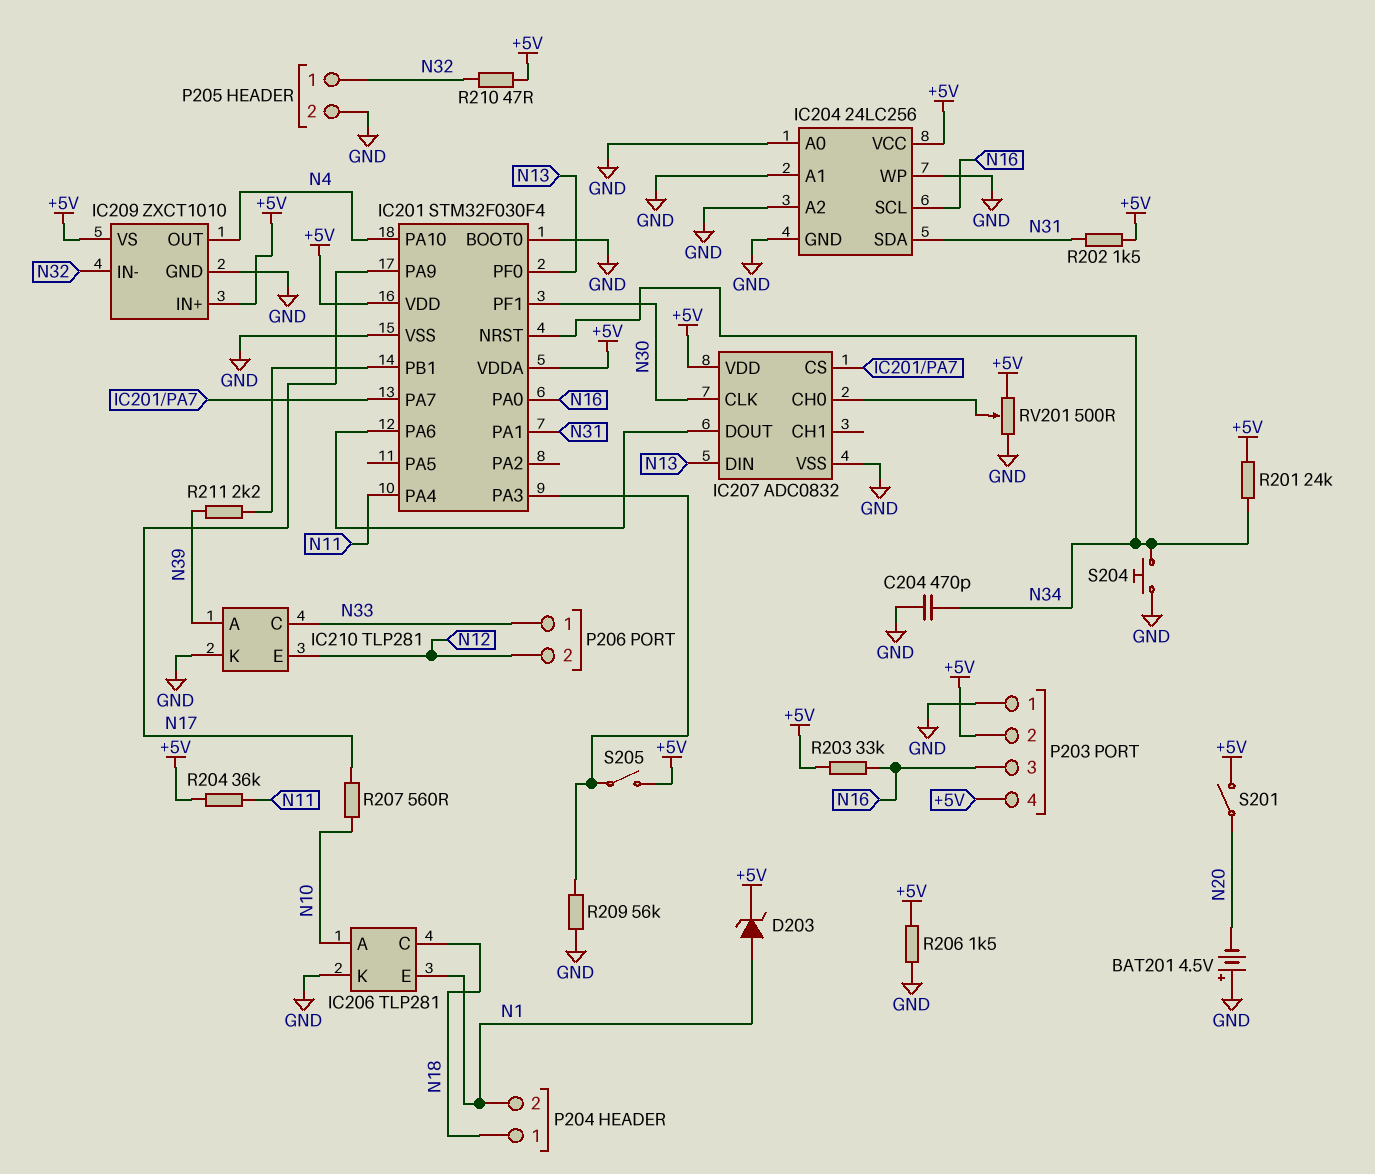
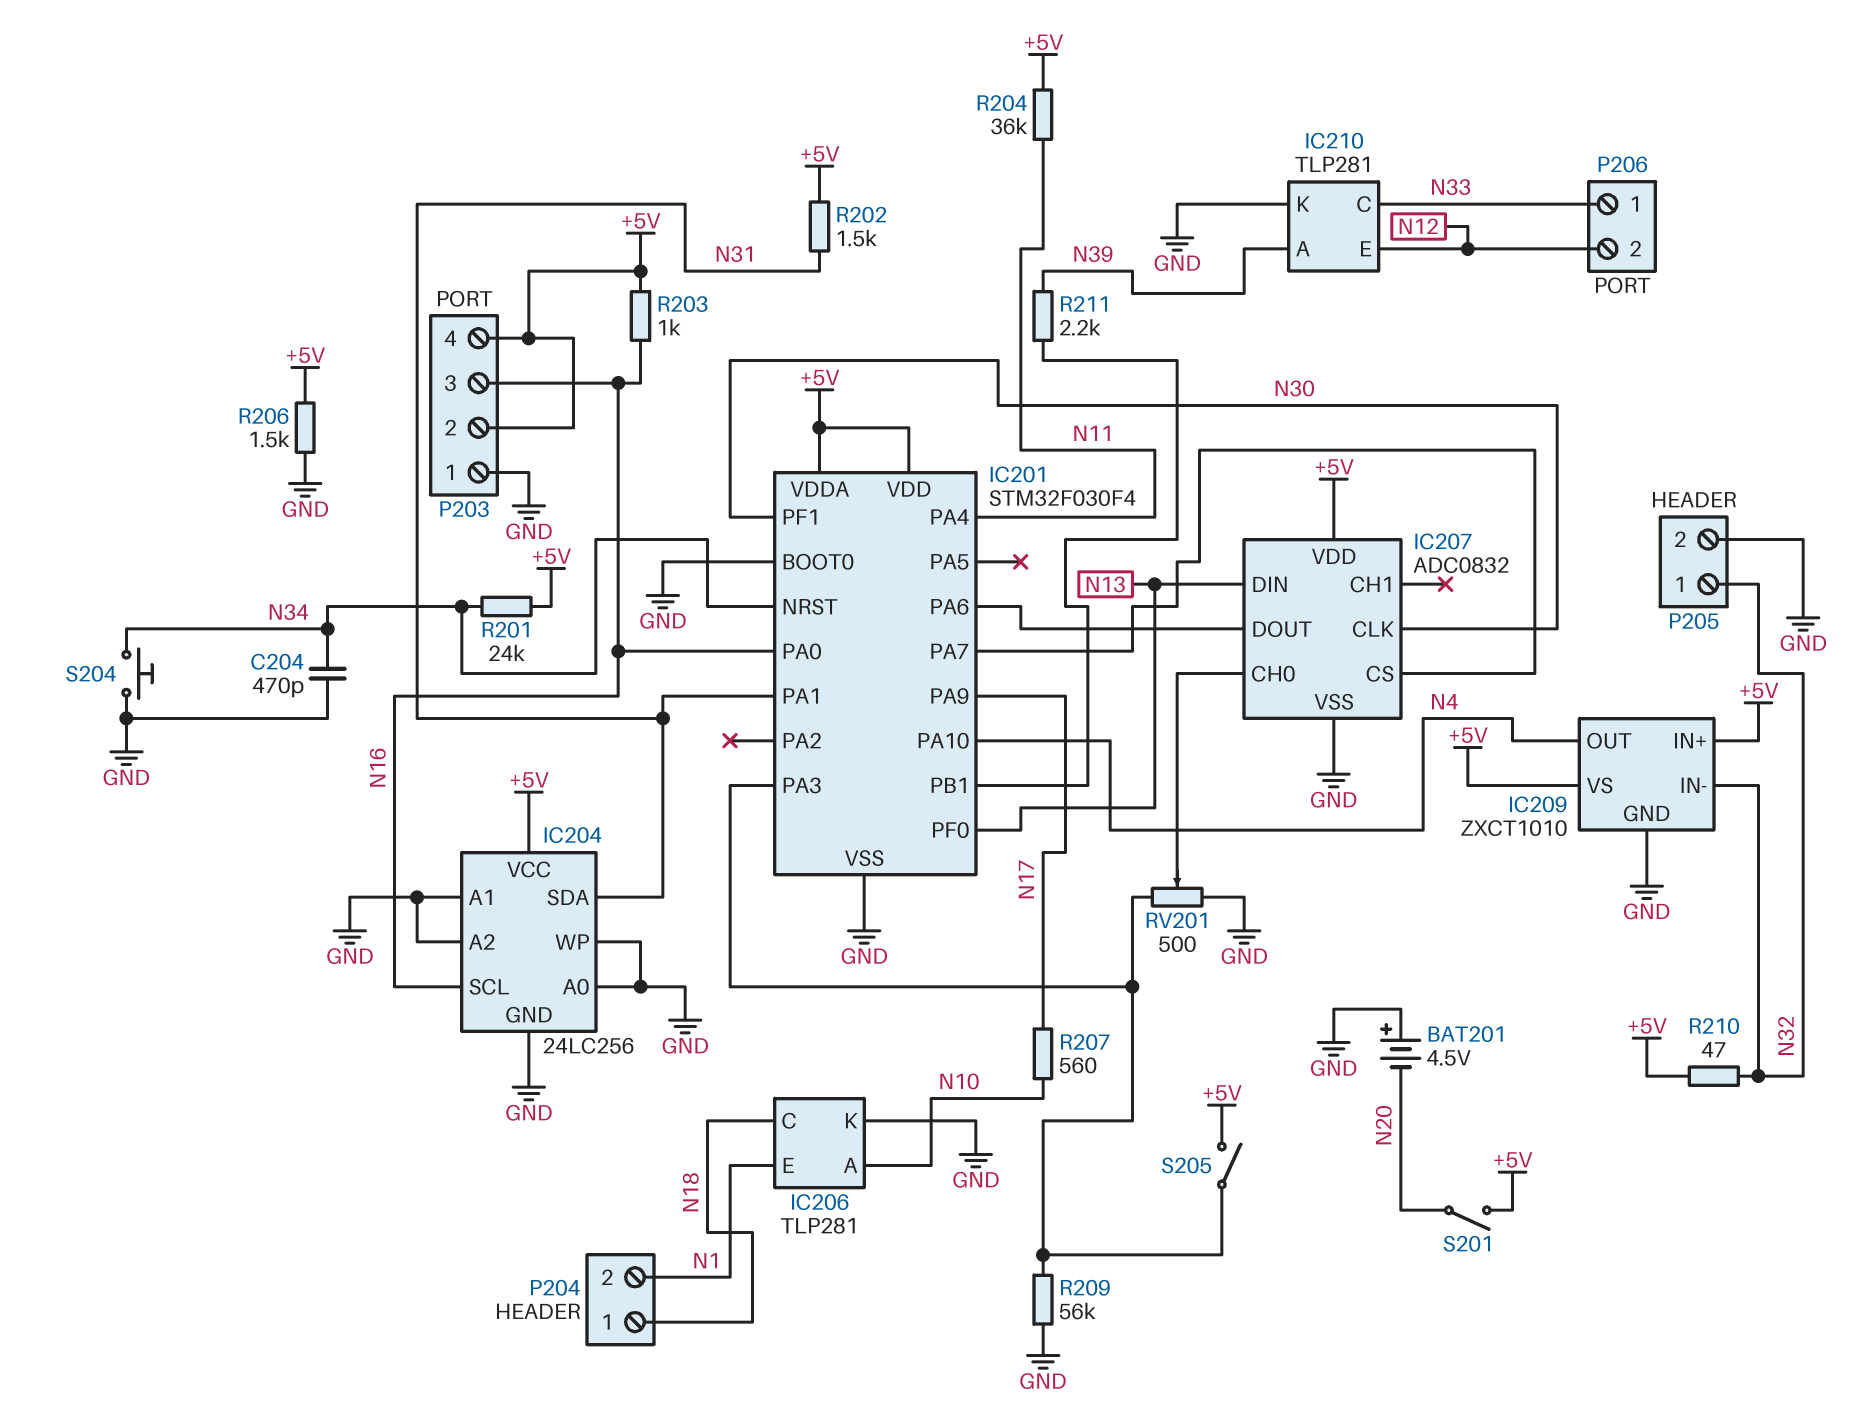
D203: zener (A N1, K +5V) -> none
R203: 33k (+5V, N16) -> 1k (+5V, N16)
RV201: 500 (+5V, GND, wiper IC207/CH0) -> 500 (GND, IC201/PA3, wiper IC207/CH0)

